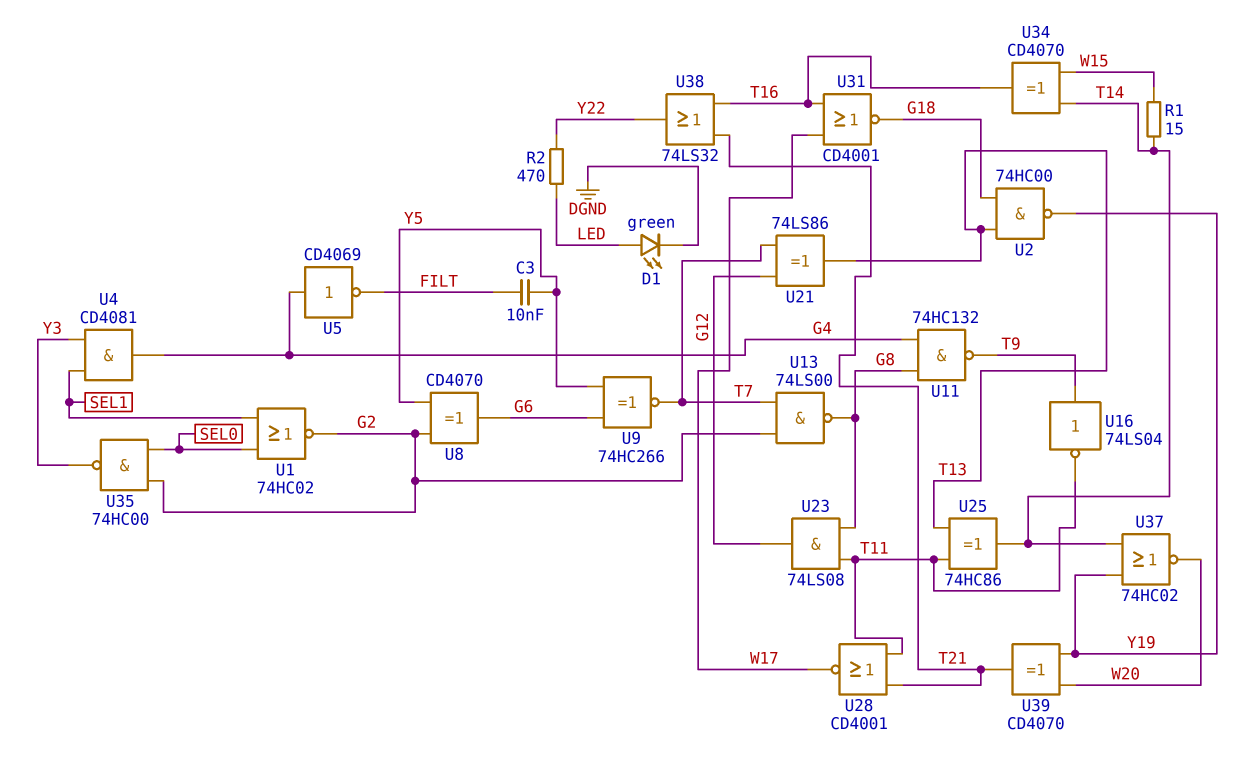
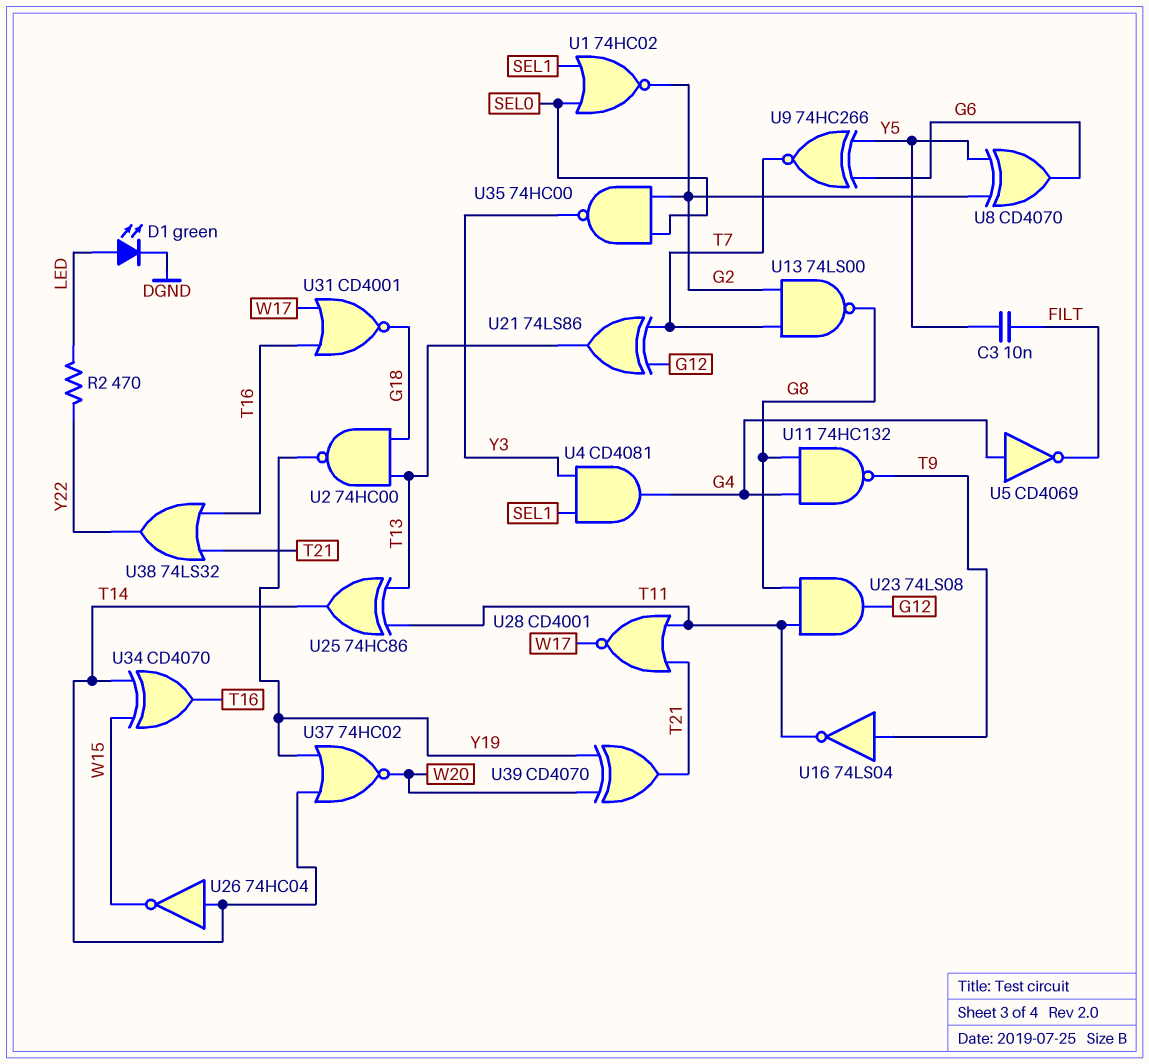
R1: 15 (T14, W15) -> none
U26: none -> NOT 74HC04 (in T14, out W15)

